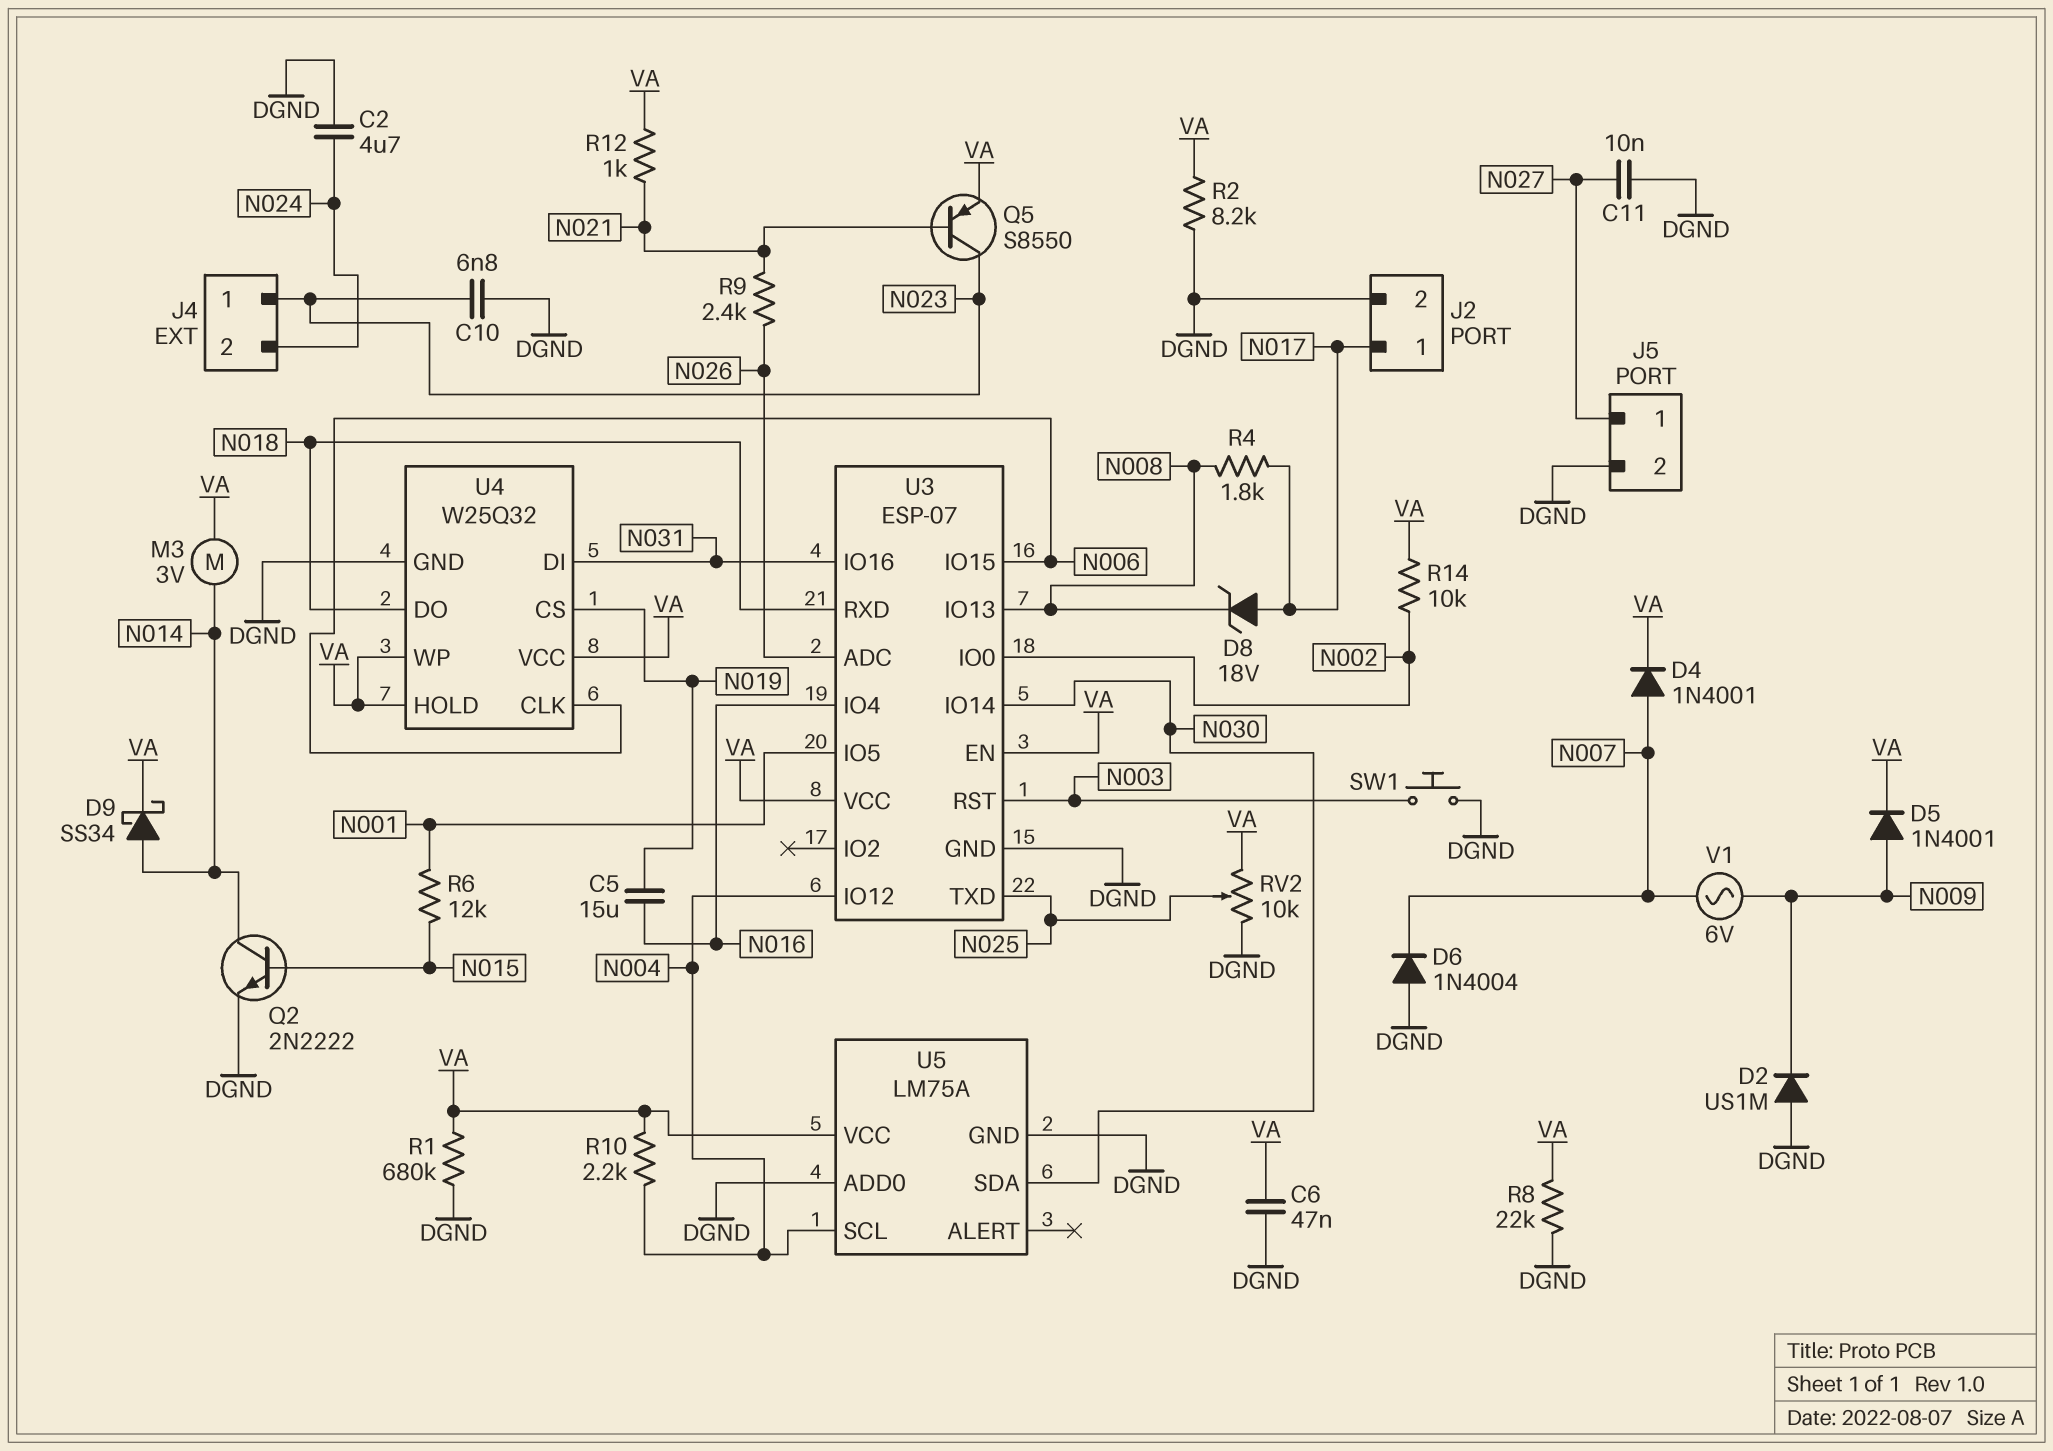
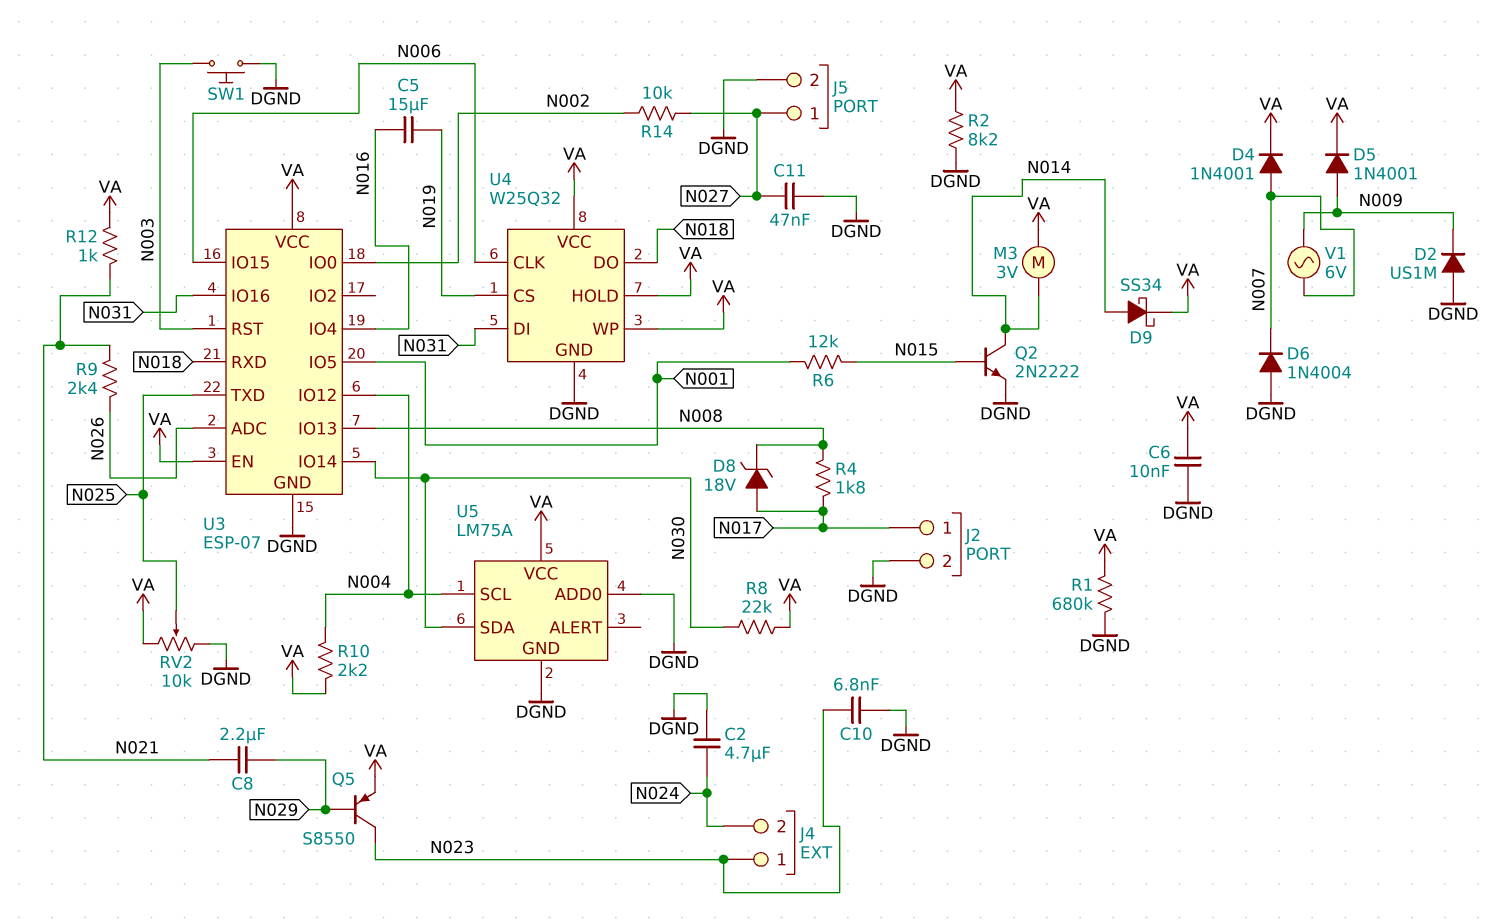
C6: 47nF (DGND, VA) -> 10nF (DGND, VA)
C8: none -> 2.2uF (N021, N029)
C11: 10nF (DGND, N027) -> 47nF (DGND, N027)
Q5: PNP S8550 (B N021, C N023, E VA) -> PNP S8550 (B N029, C N023, E VA)
R8: 22k (DGND, VA) -> 22k (N030, VA)
R14: 10k (N002, VA) -> 10k (N002, N027)

